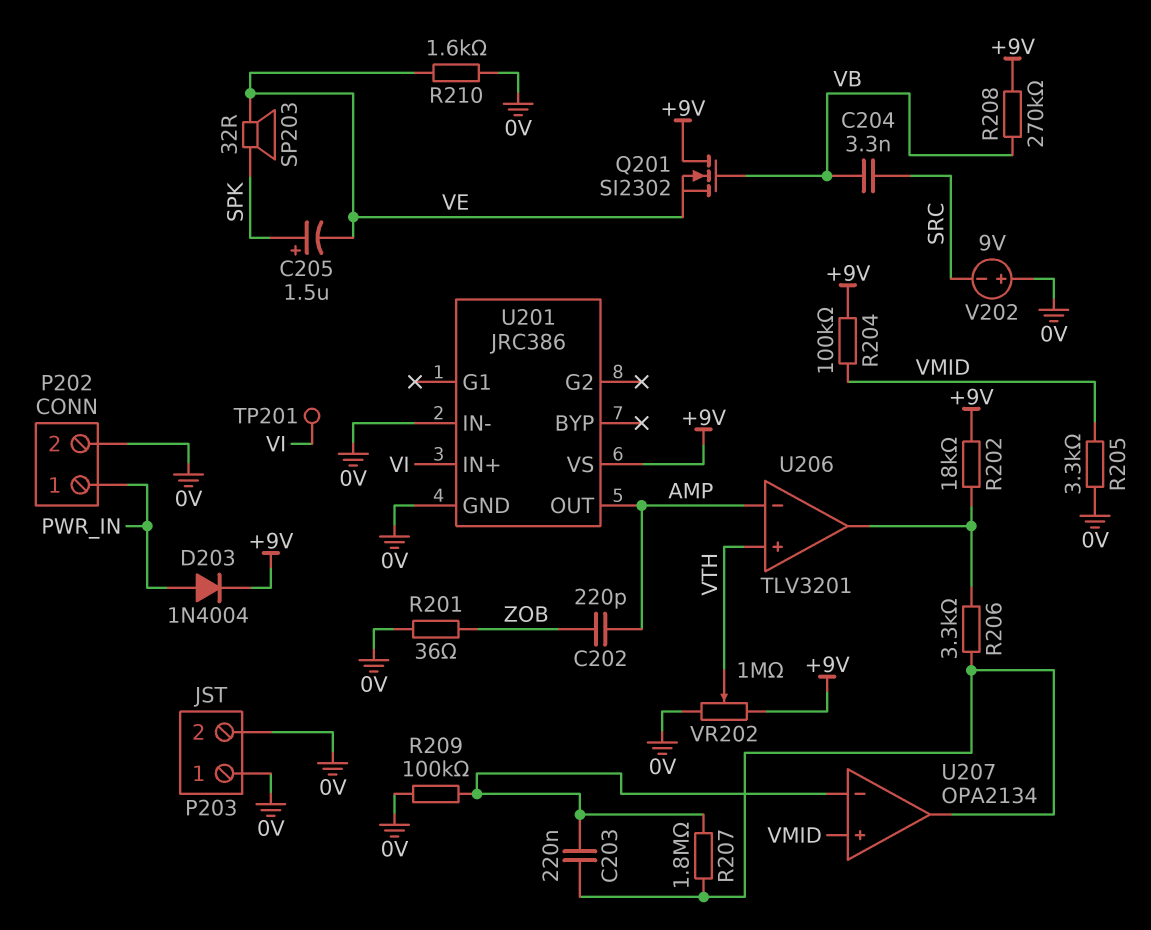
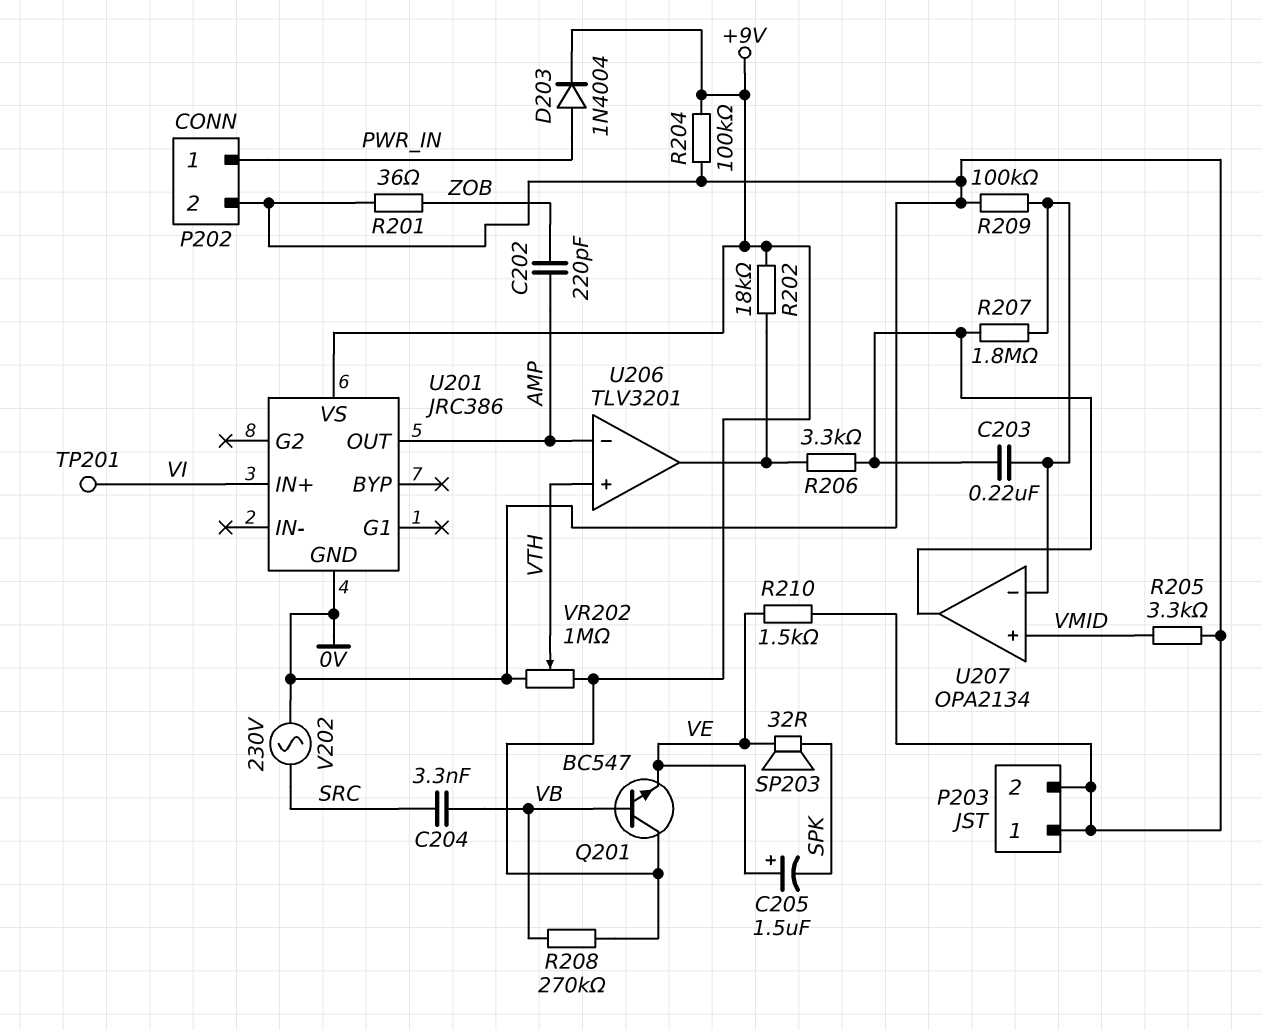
C205: 1.5uF (plus SPK, minus VE) -> 1.5uF (plus VE, minus SPK)
Q201: NMOS SI2302 (G VB, D +9V, S VE) -> NPN BC547 (B VB, C +9V, E VE)
R204: 100k (+9V, VMID) -> 100k (+9V, 0V)
R210: 1.6k (0V, VE) -> 1.5k (0V, VE)
U201 pin IN-: 0V -> none
V202: 9V (plus 0V, minus SRC) -> AC 230V (0V, SRC)

